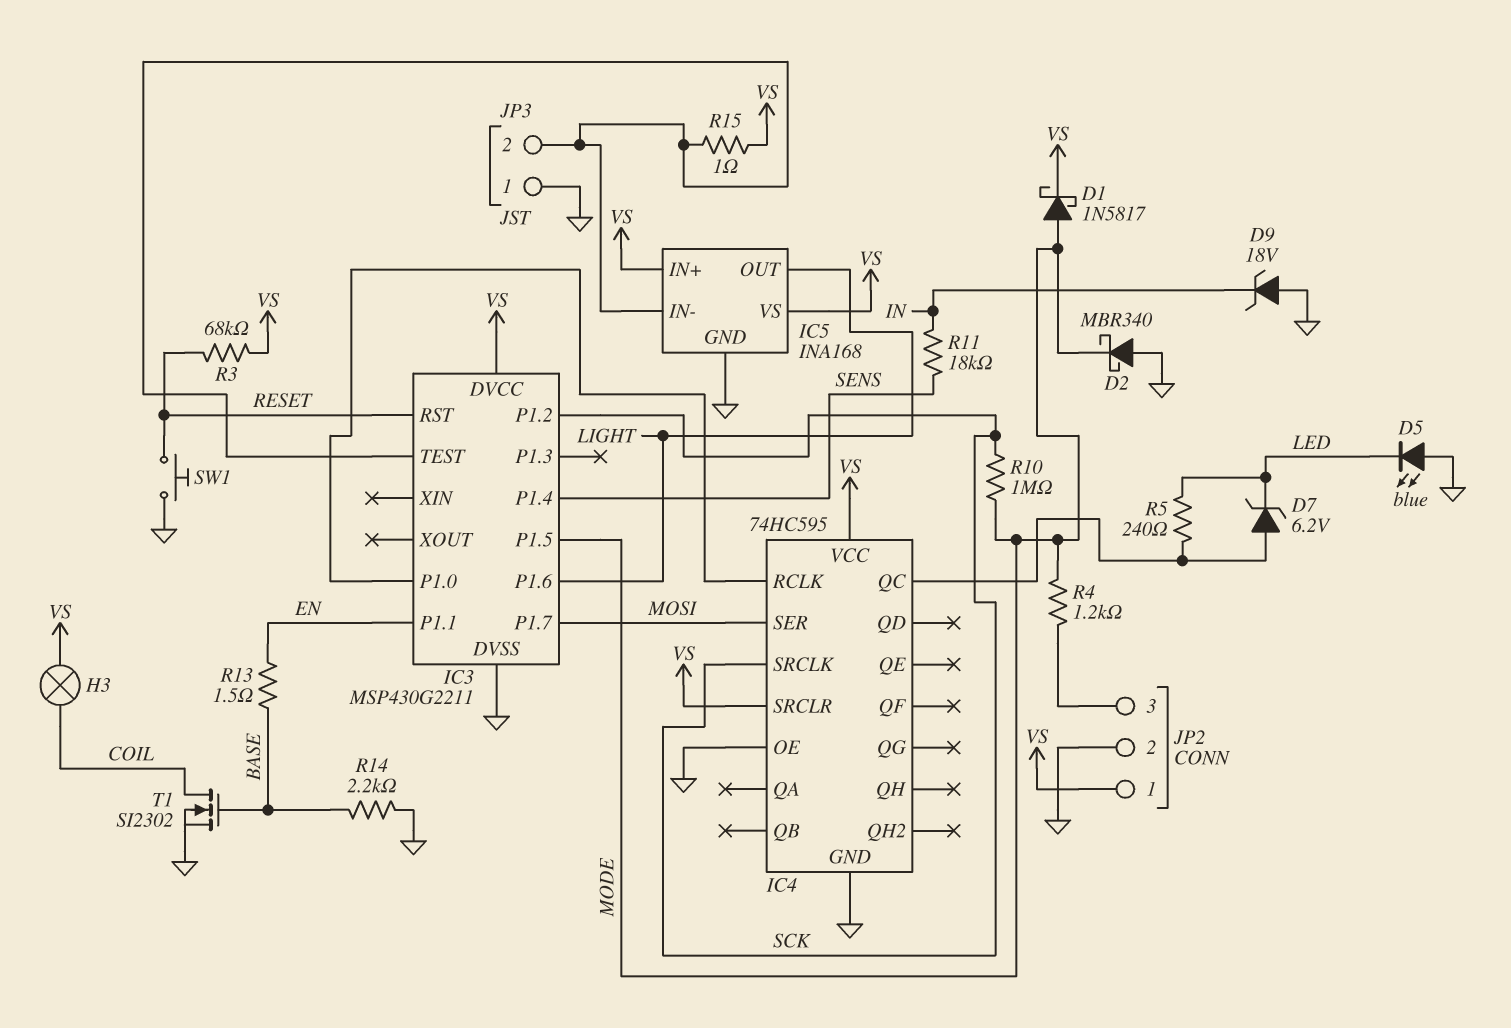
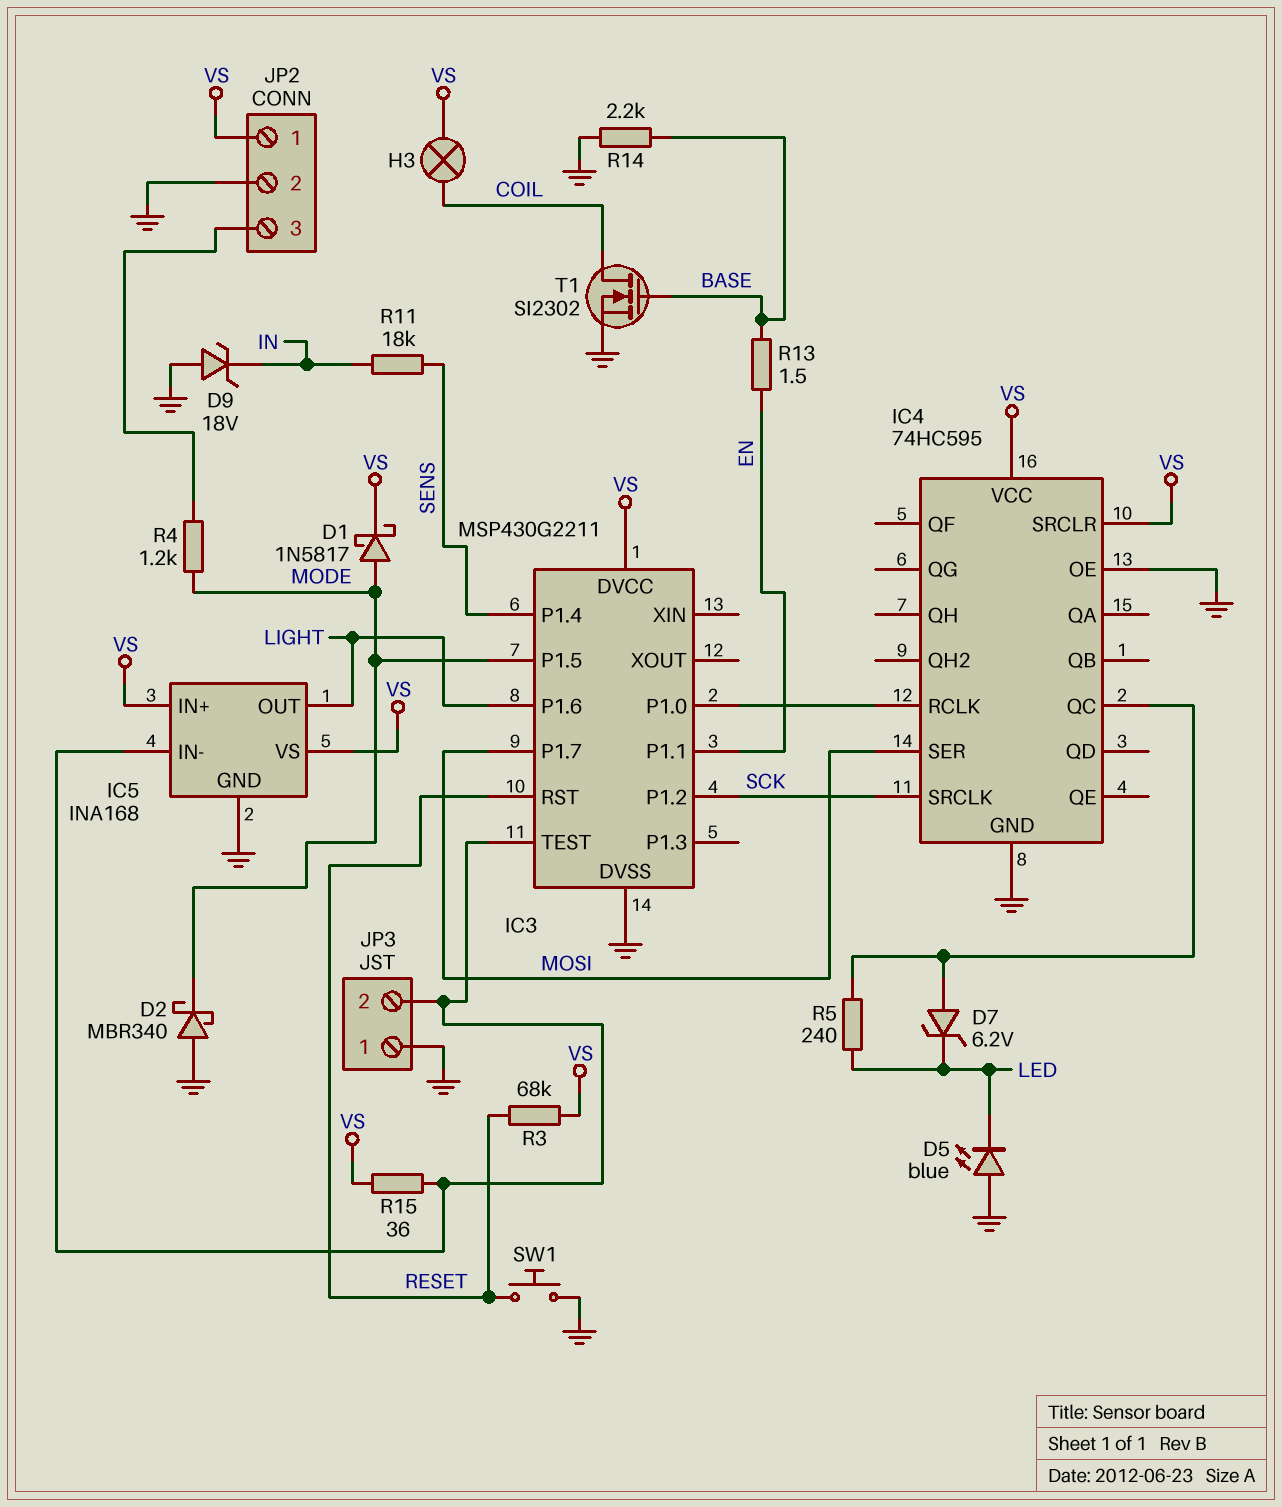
R10: 1M (MODE, SCK) -> none
R15: 1 (IC3/TEST, VS) -> 36 (IC3/TEST, VS)

